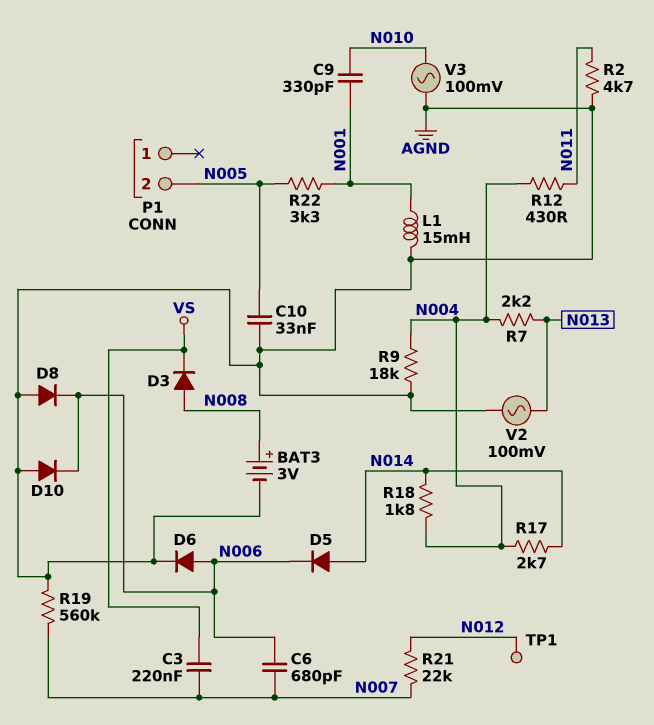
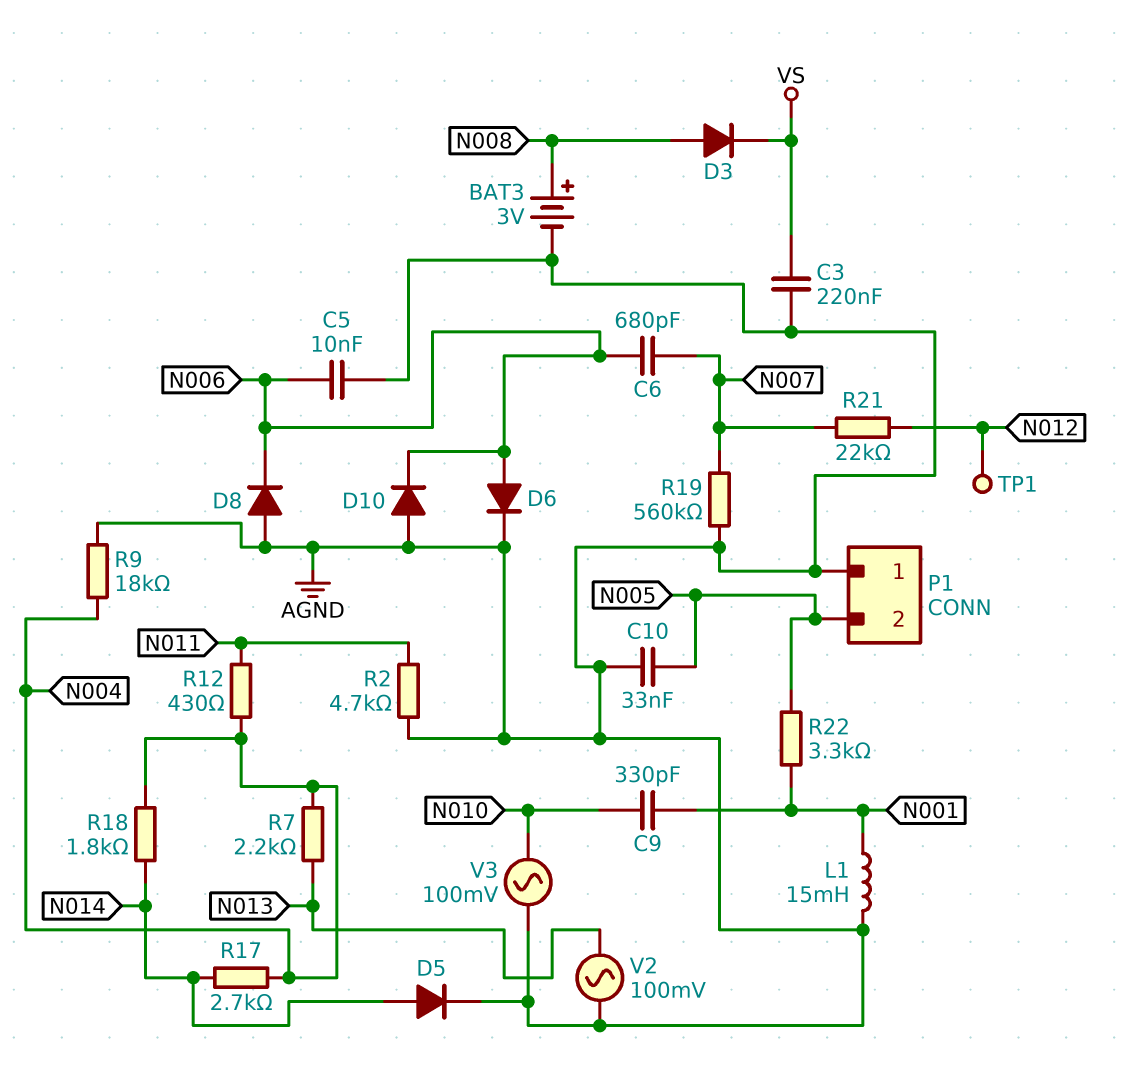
C3: 220nF (N007, VS) -> 220nF (AGND, VS)
C5: none -> 10nF (AGND, N006)
D5: diode (A N014, K N006) -> diode (A N014, K AGND)
P1 pin 1: none -> AGND

